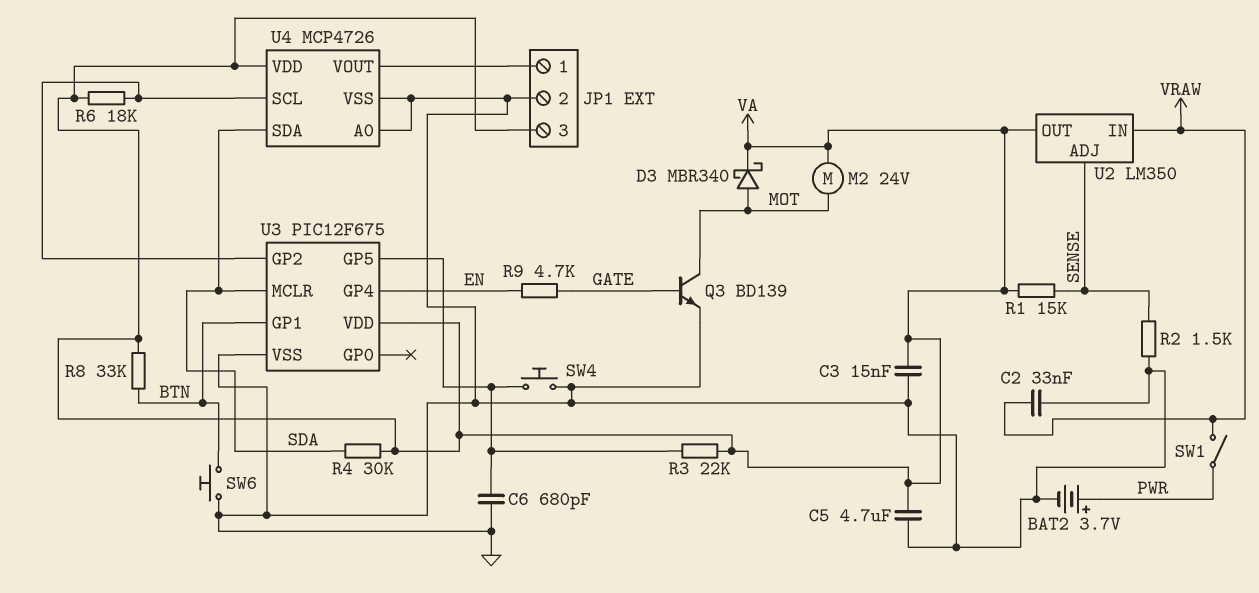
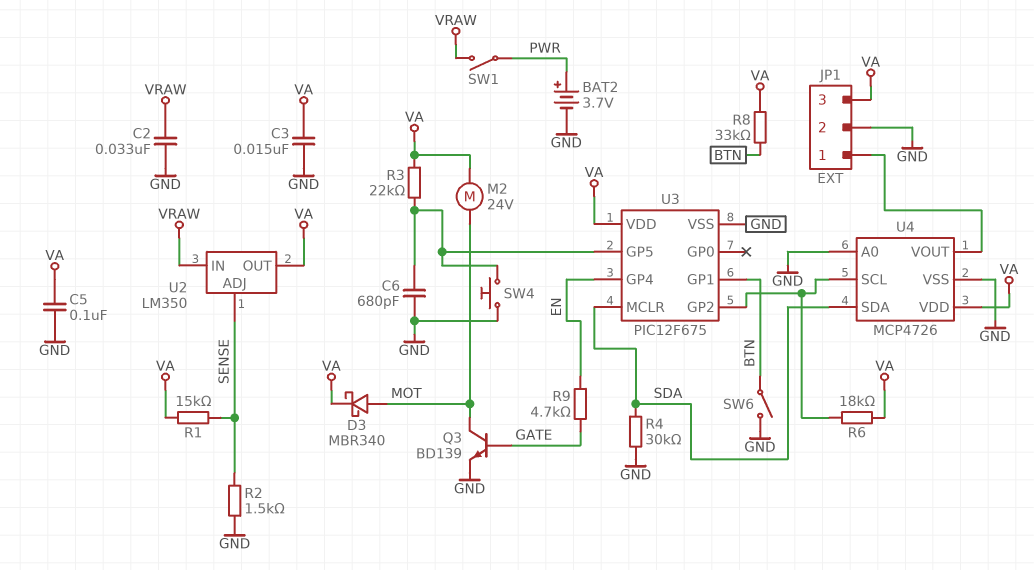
C5: 4.7uF (GND, VA) -> 100nF (GND, VA)
R4: 30k (SDA, VA) -> 30k (GND, SDA)
SW6: button (BTN, GND) -> switch (BTN, GND)

